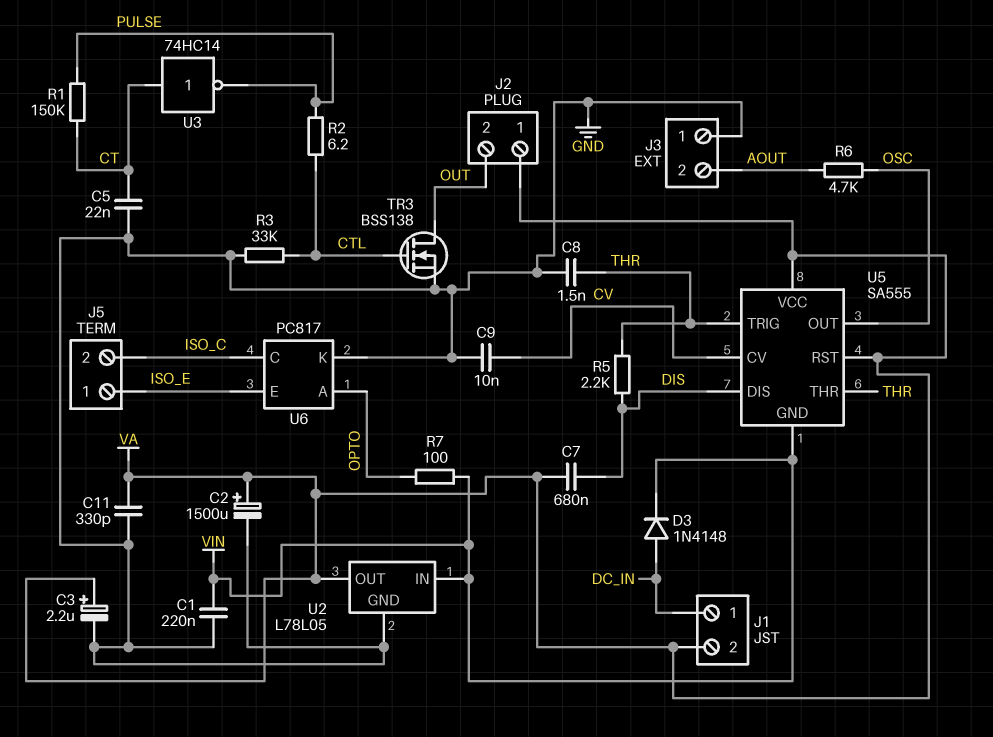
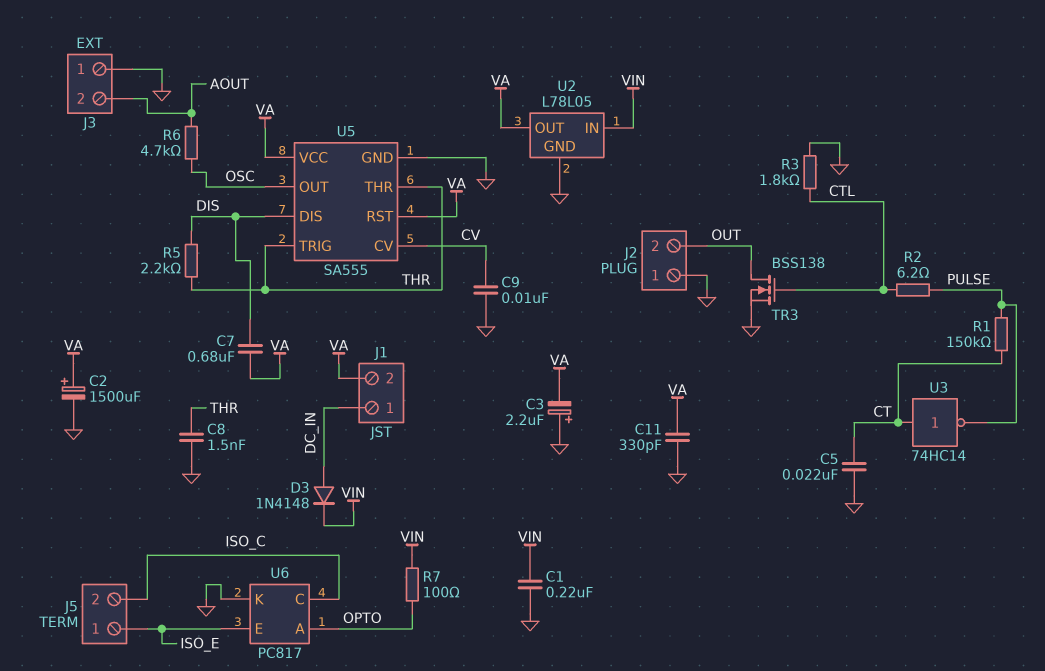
C3: 2.2uF (plus VA, minus GND) -> 2.2uF (plus GND, minus VA)
J2 pin 1: VA -> GND
R3: 33k (CTL, GND) -> 1.8k (CTL, GND)
U5 pin GND: VIN -> GND

